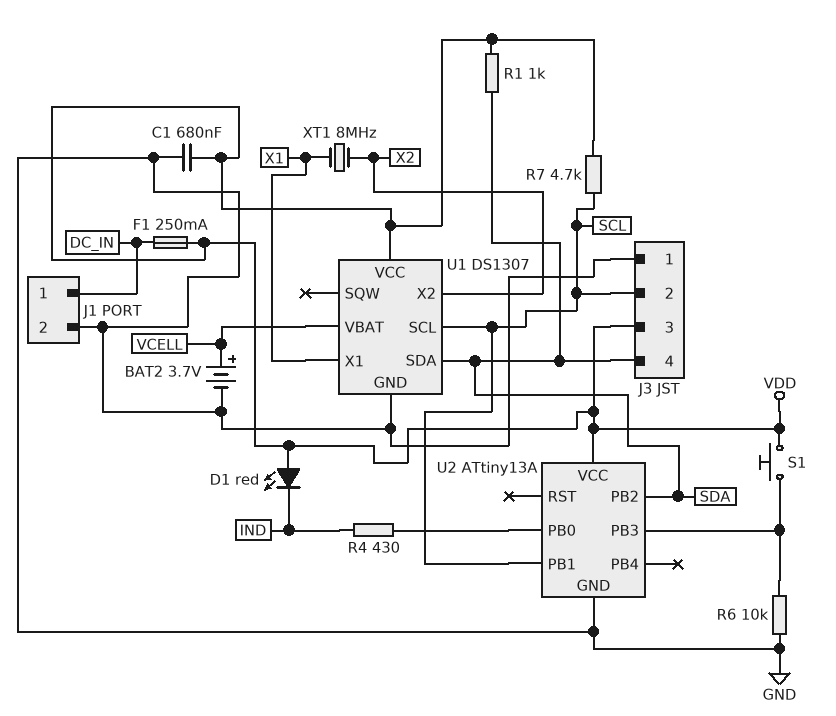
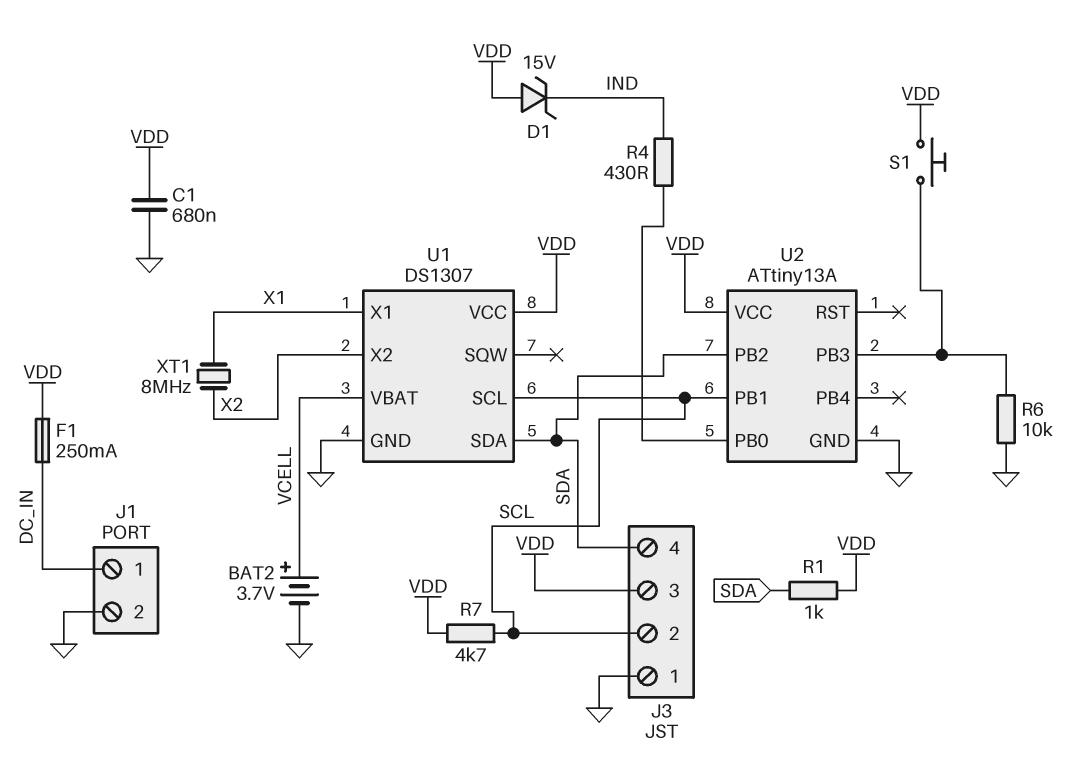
D1: LED red (A VDD, K IND) -> zener 15V (A VDD, K IND)

